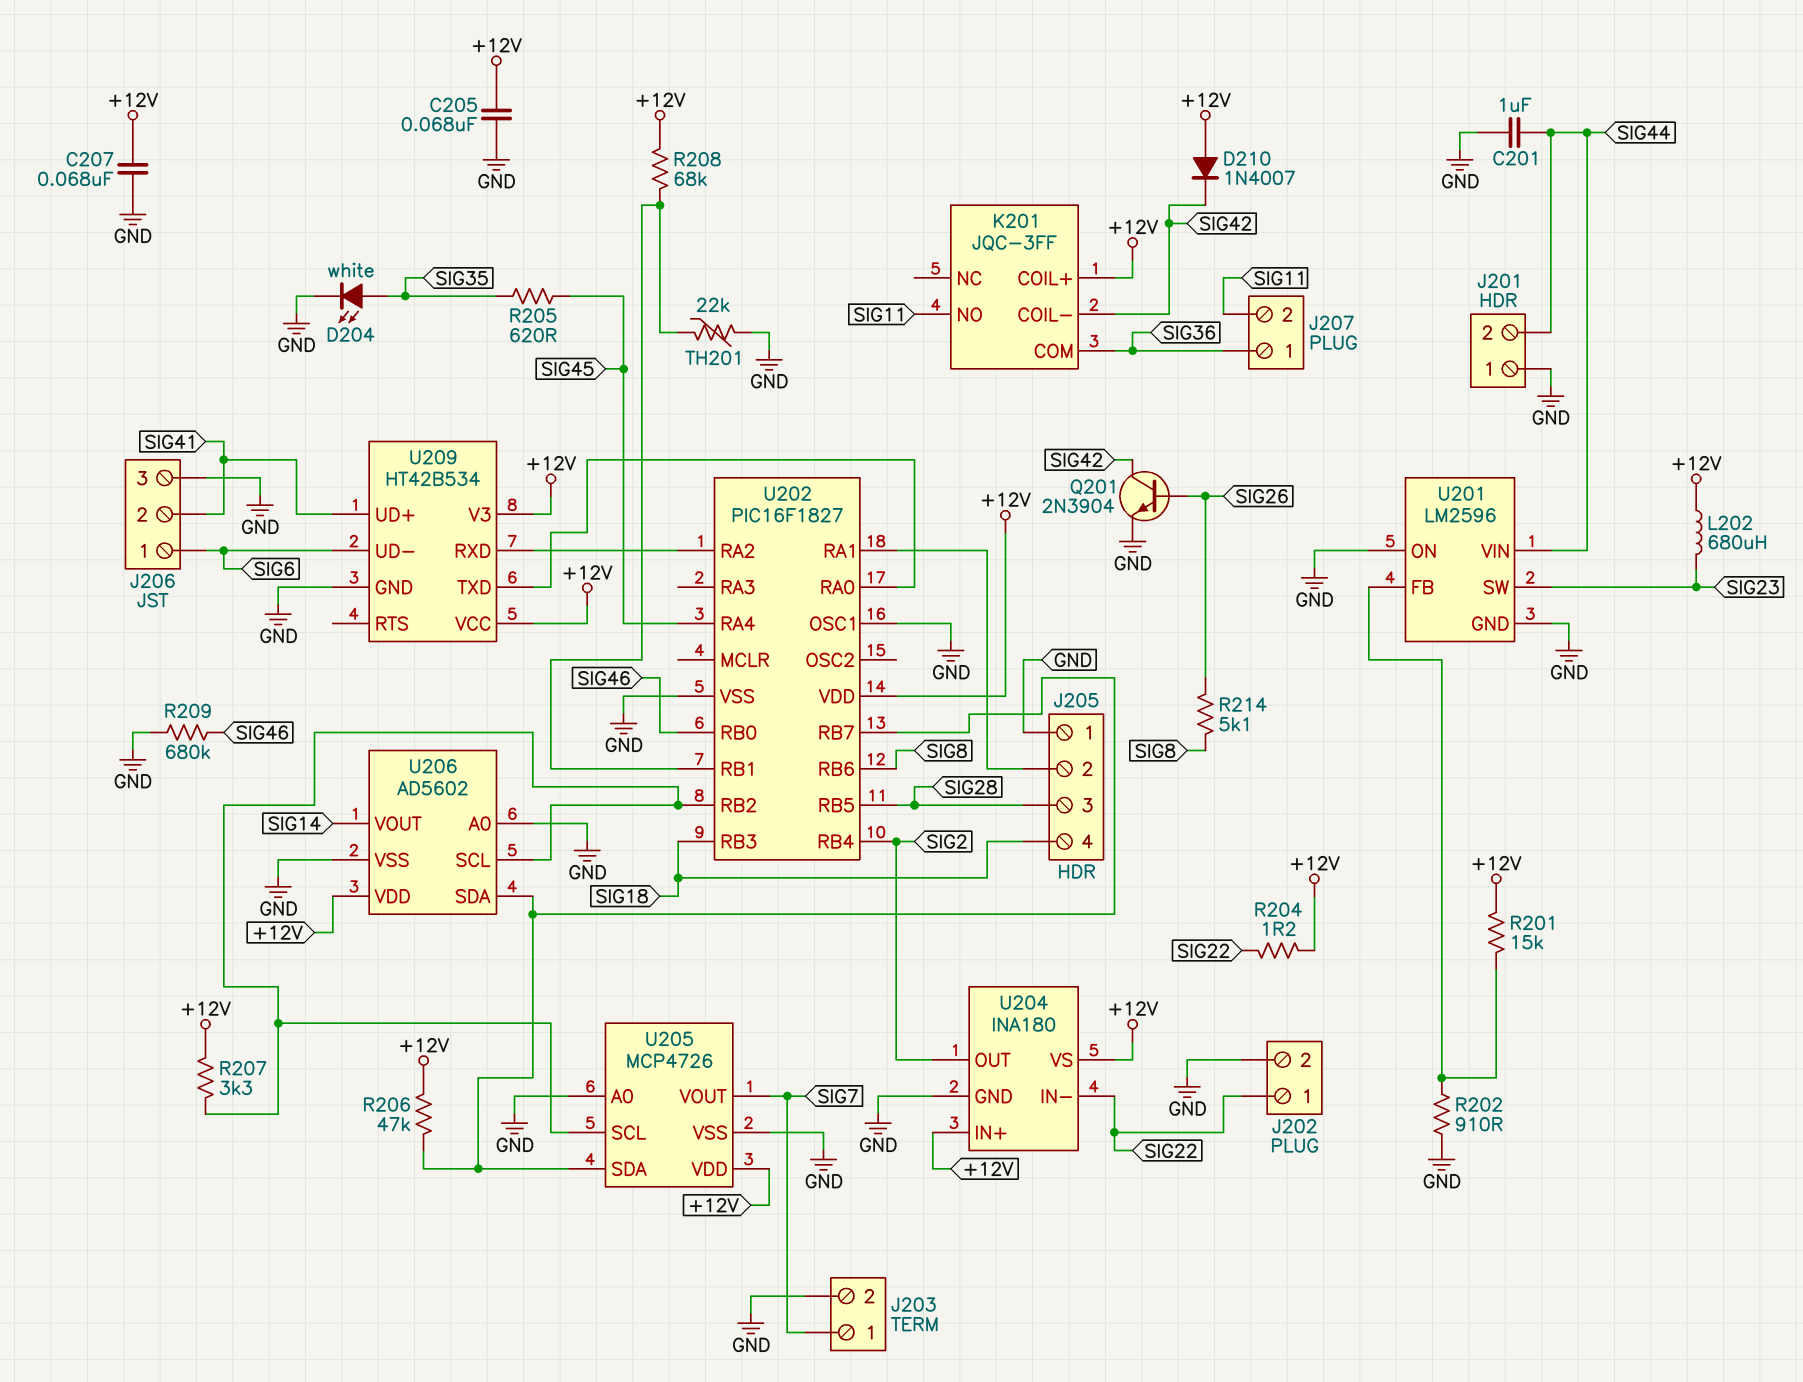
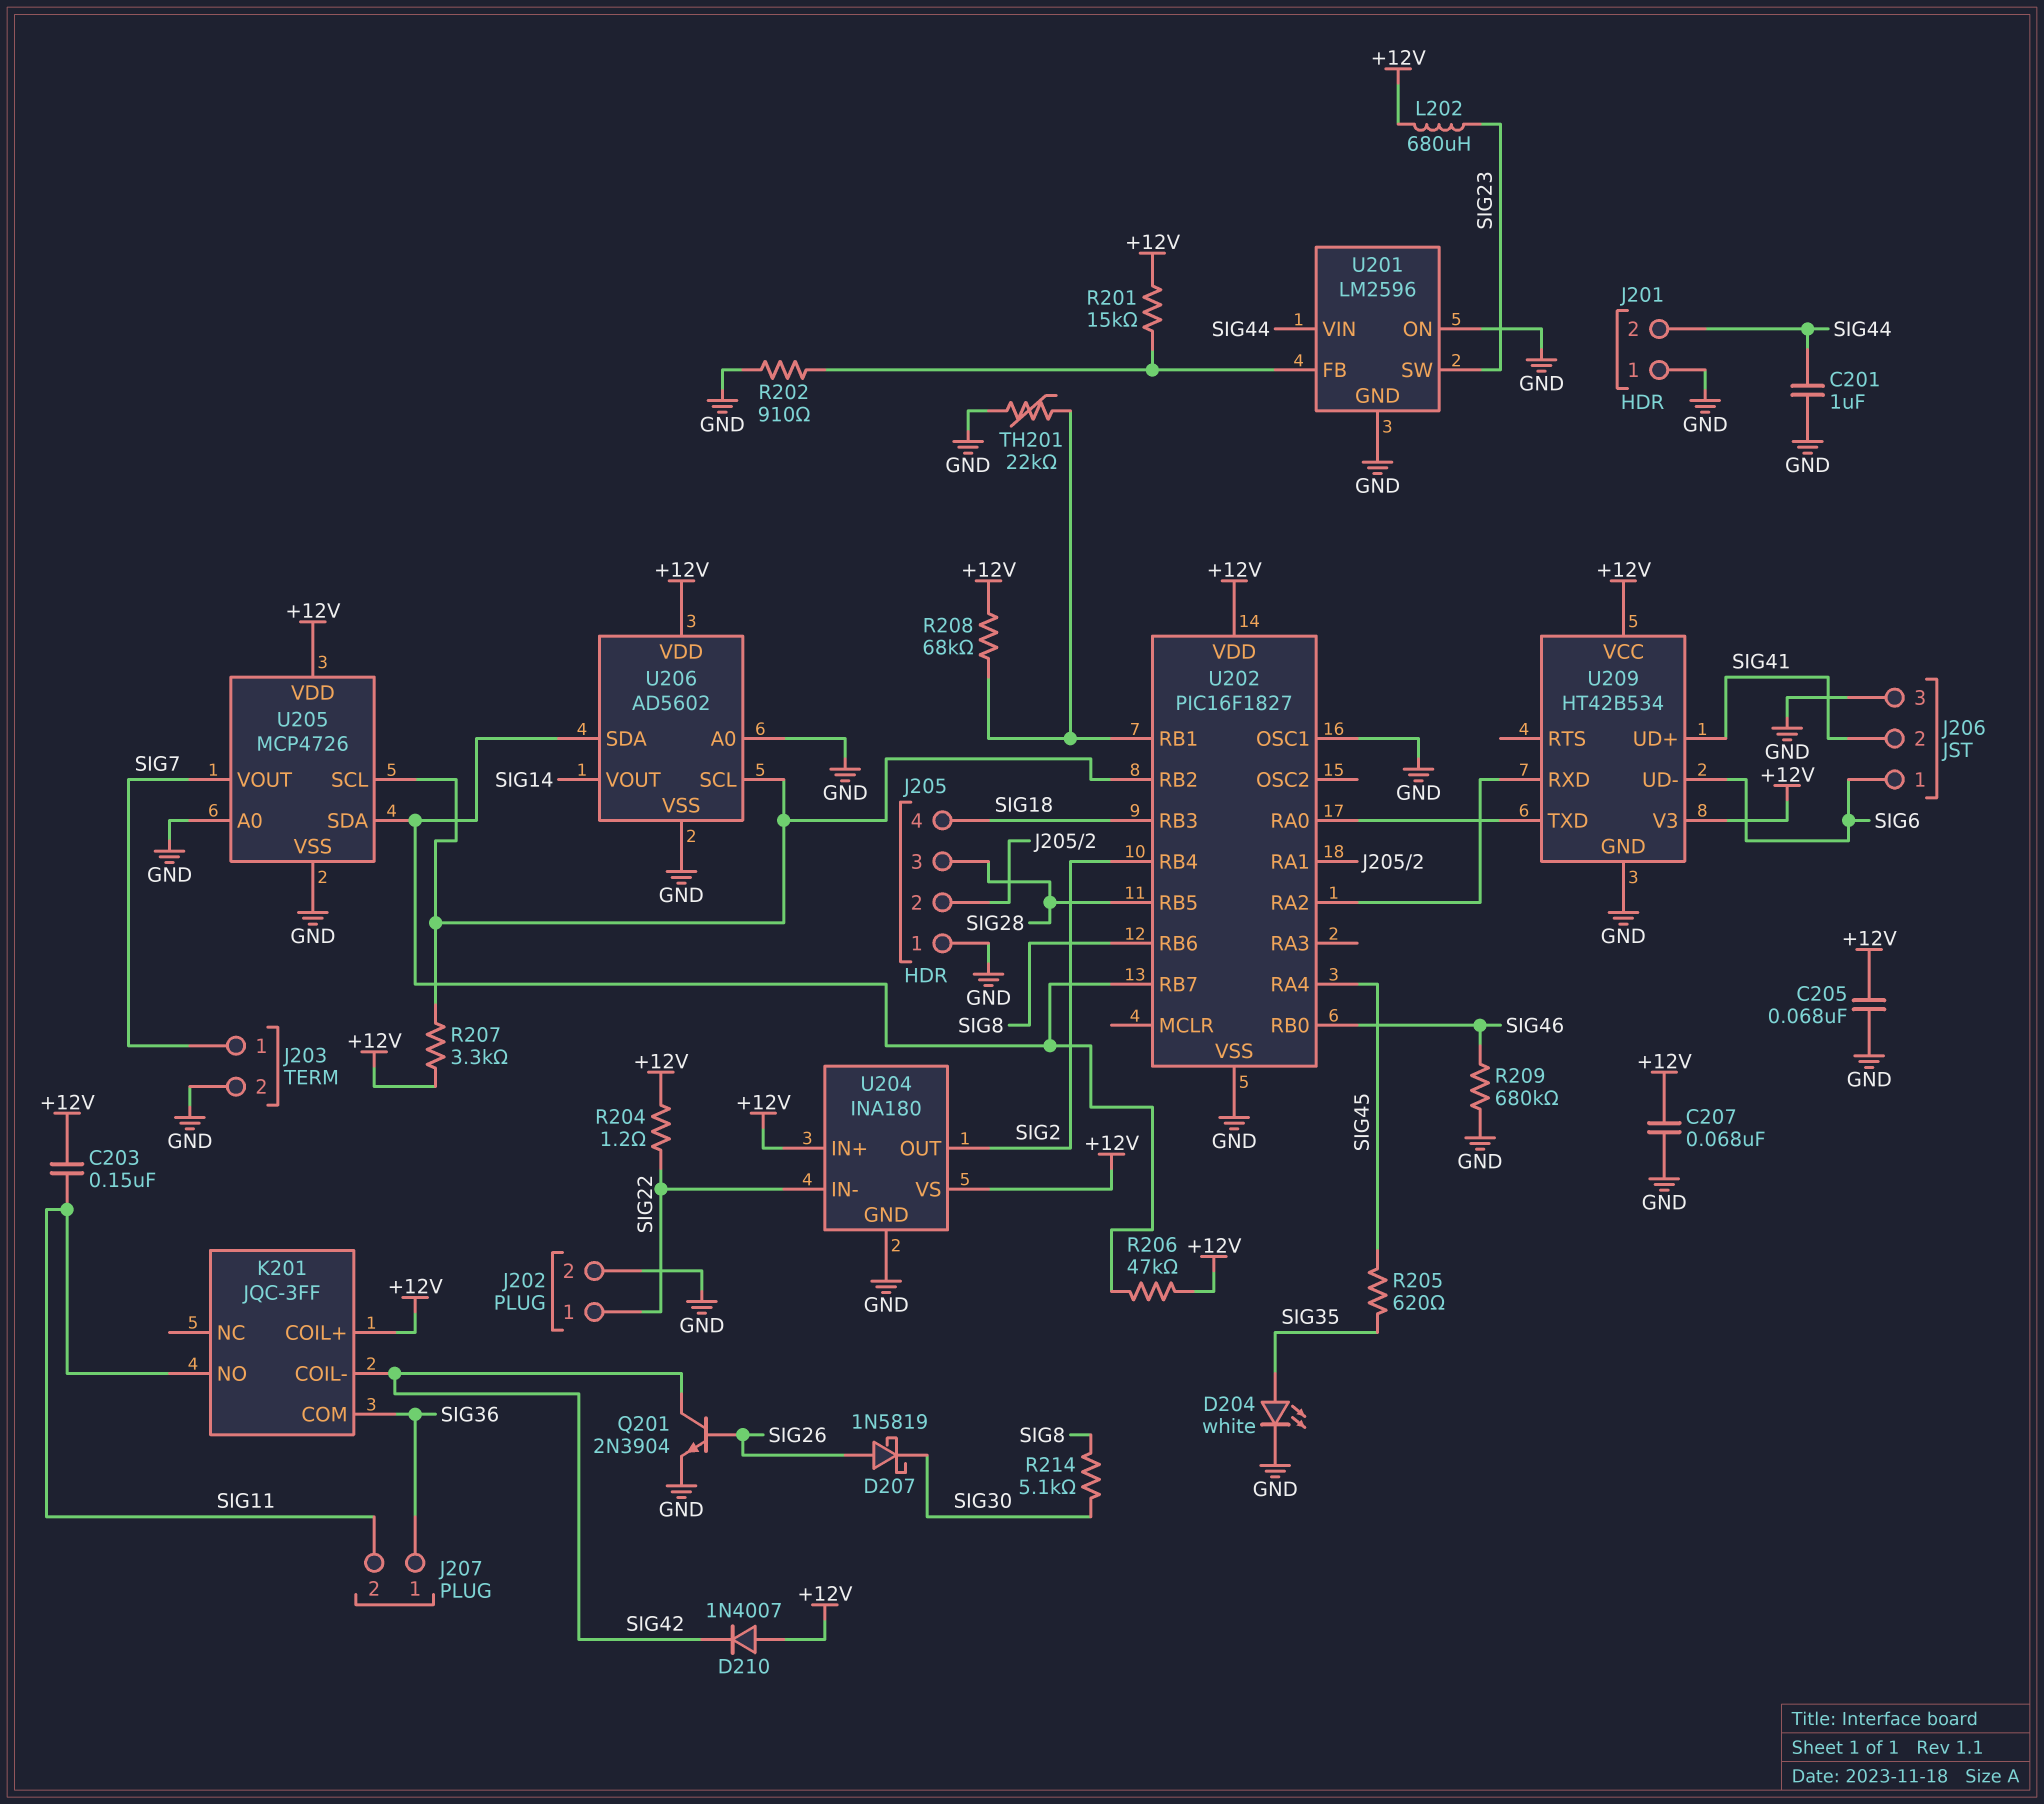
C203: none -> 150nF (+12V, SIG11)
D207: none -> schottky 1N5819 (A SIG26, K SIG30)
R214: 5.1k (SIG8, SIG26) -> 5.1k (SIG8, SIG30)

